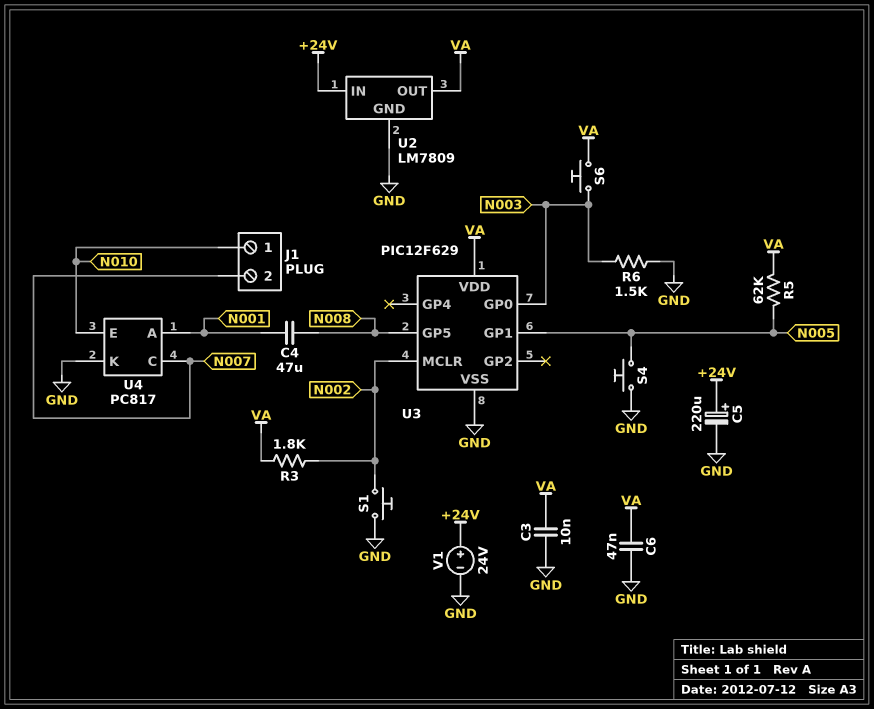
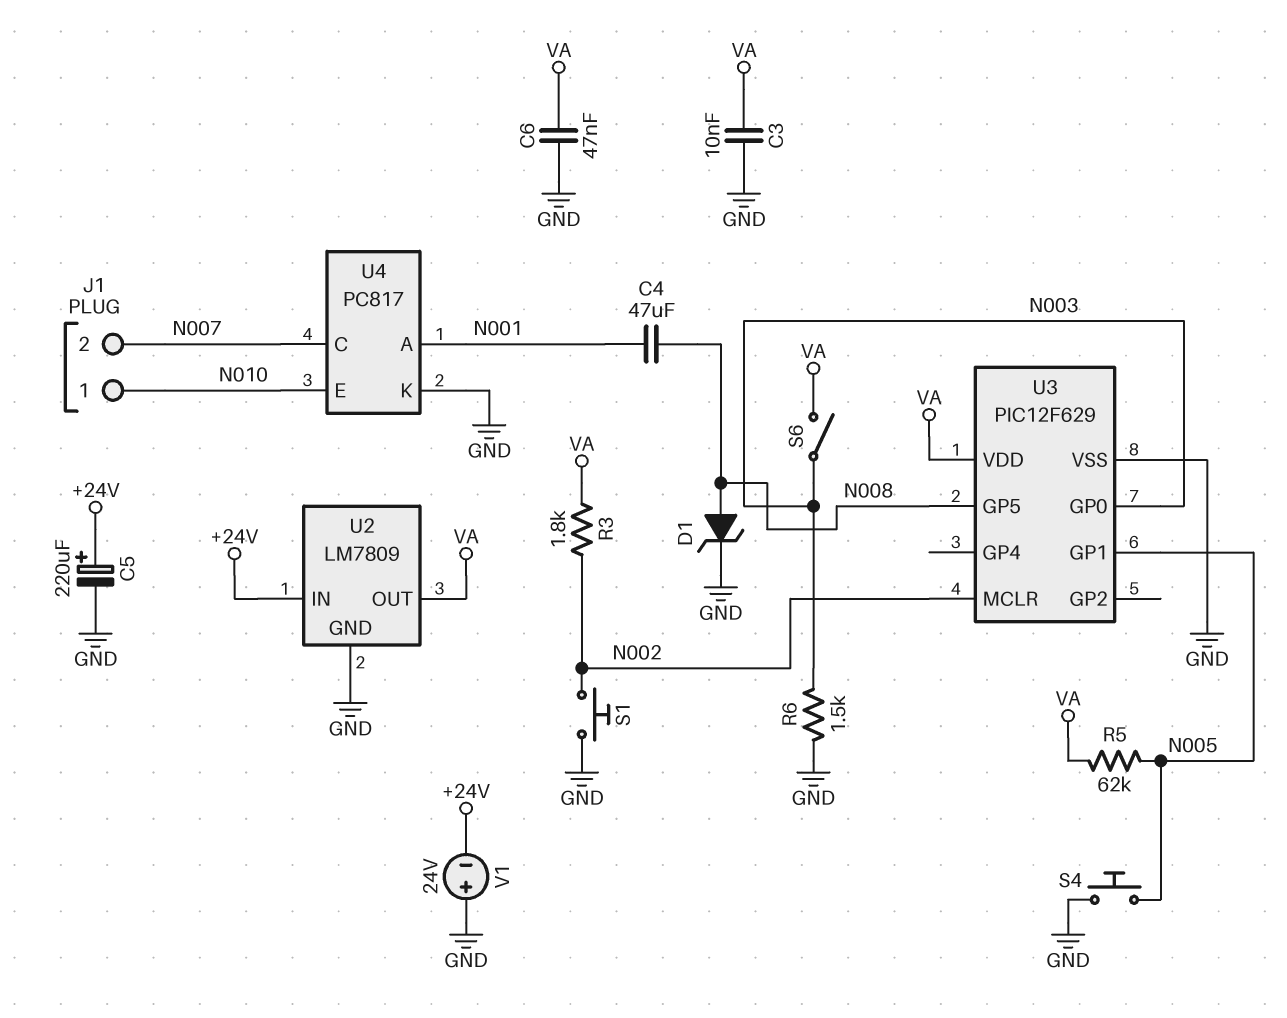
D1: none -> zener (A N008, K GND)
S6: button (N003, VA) -> switch (N003, VA)
V1: 24V (plus +24V, minus GND) -> 24V (plus GND, minus +24V)

